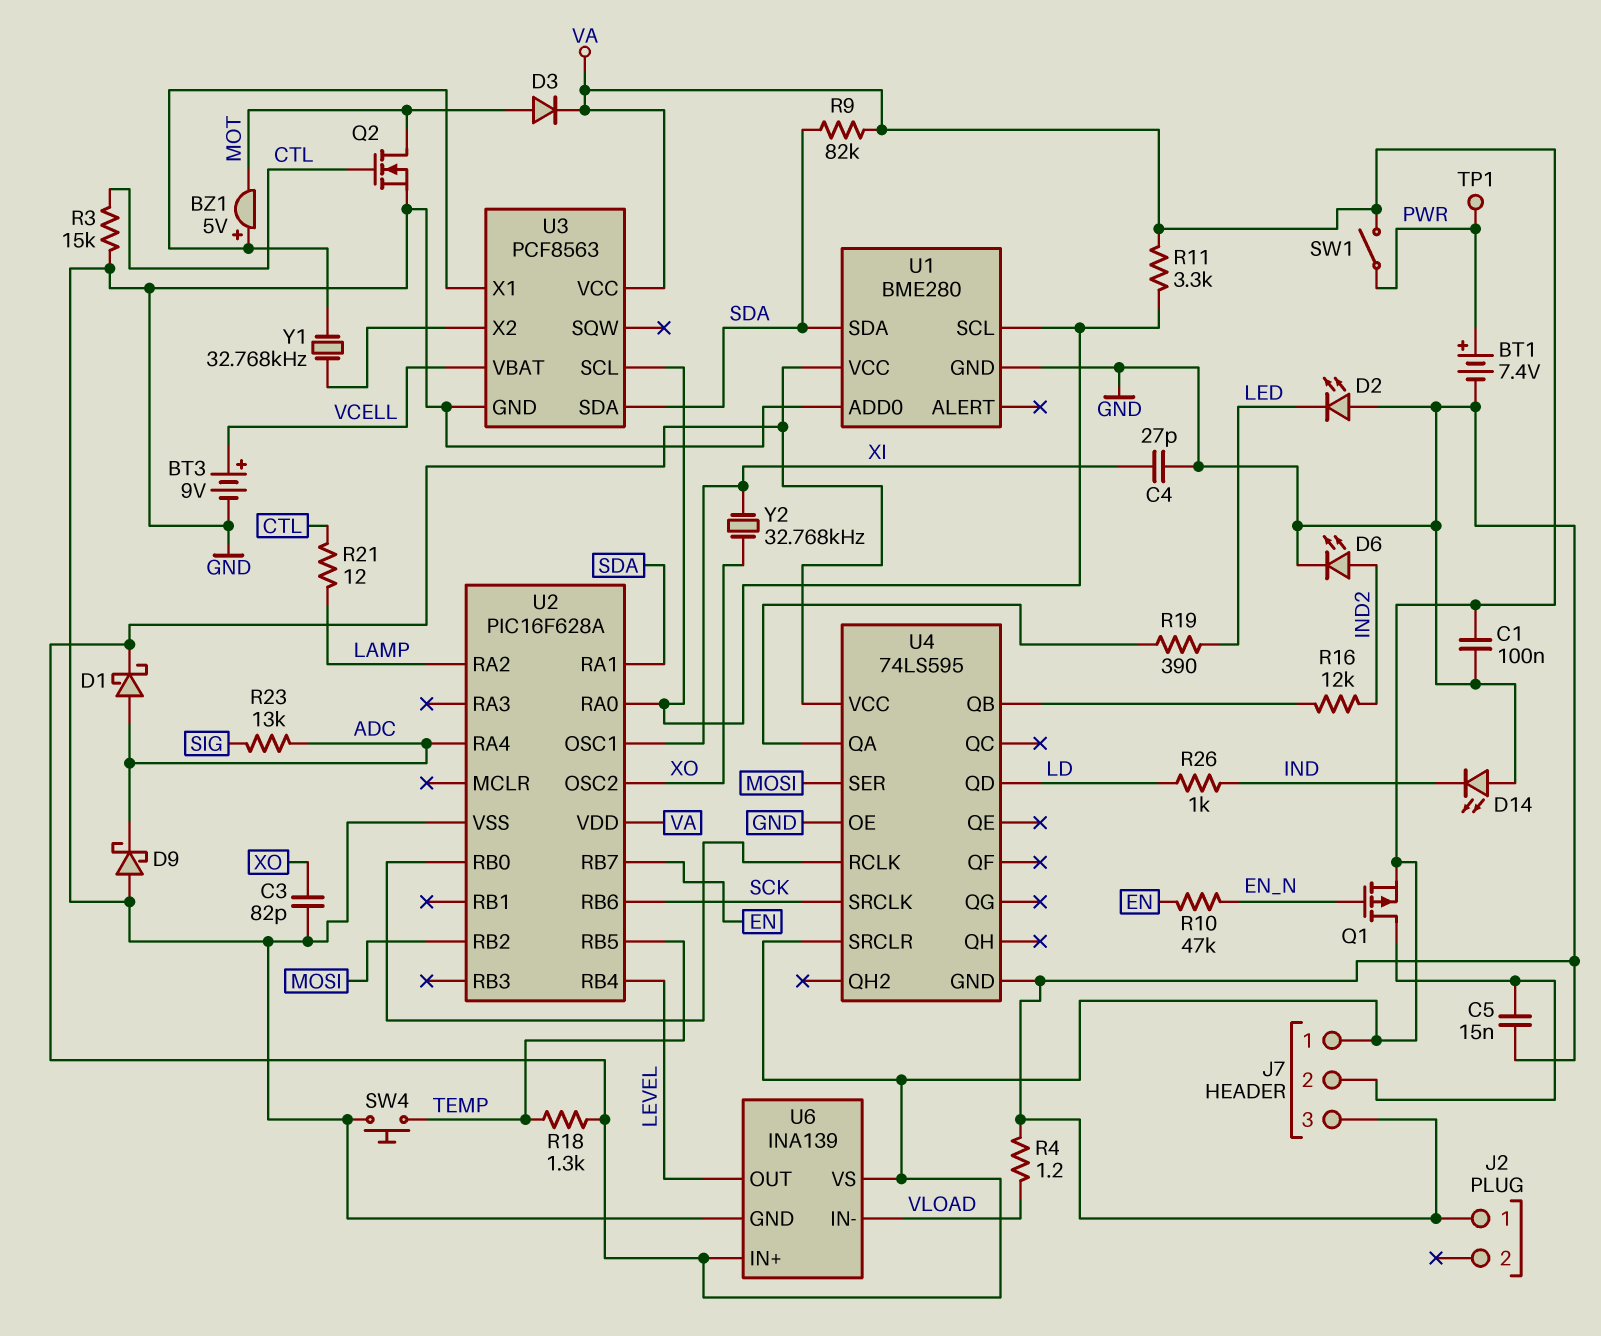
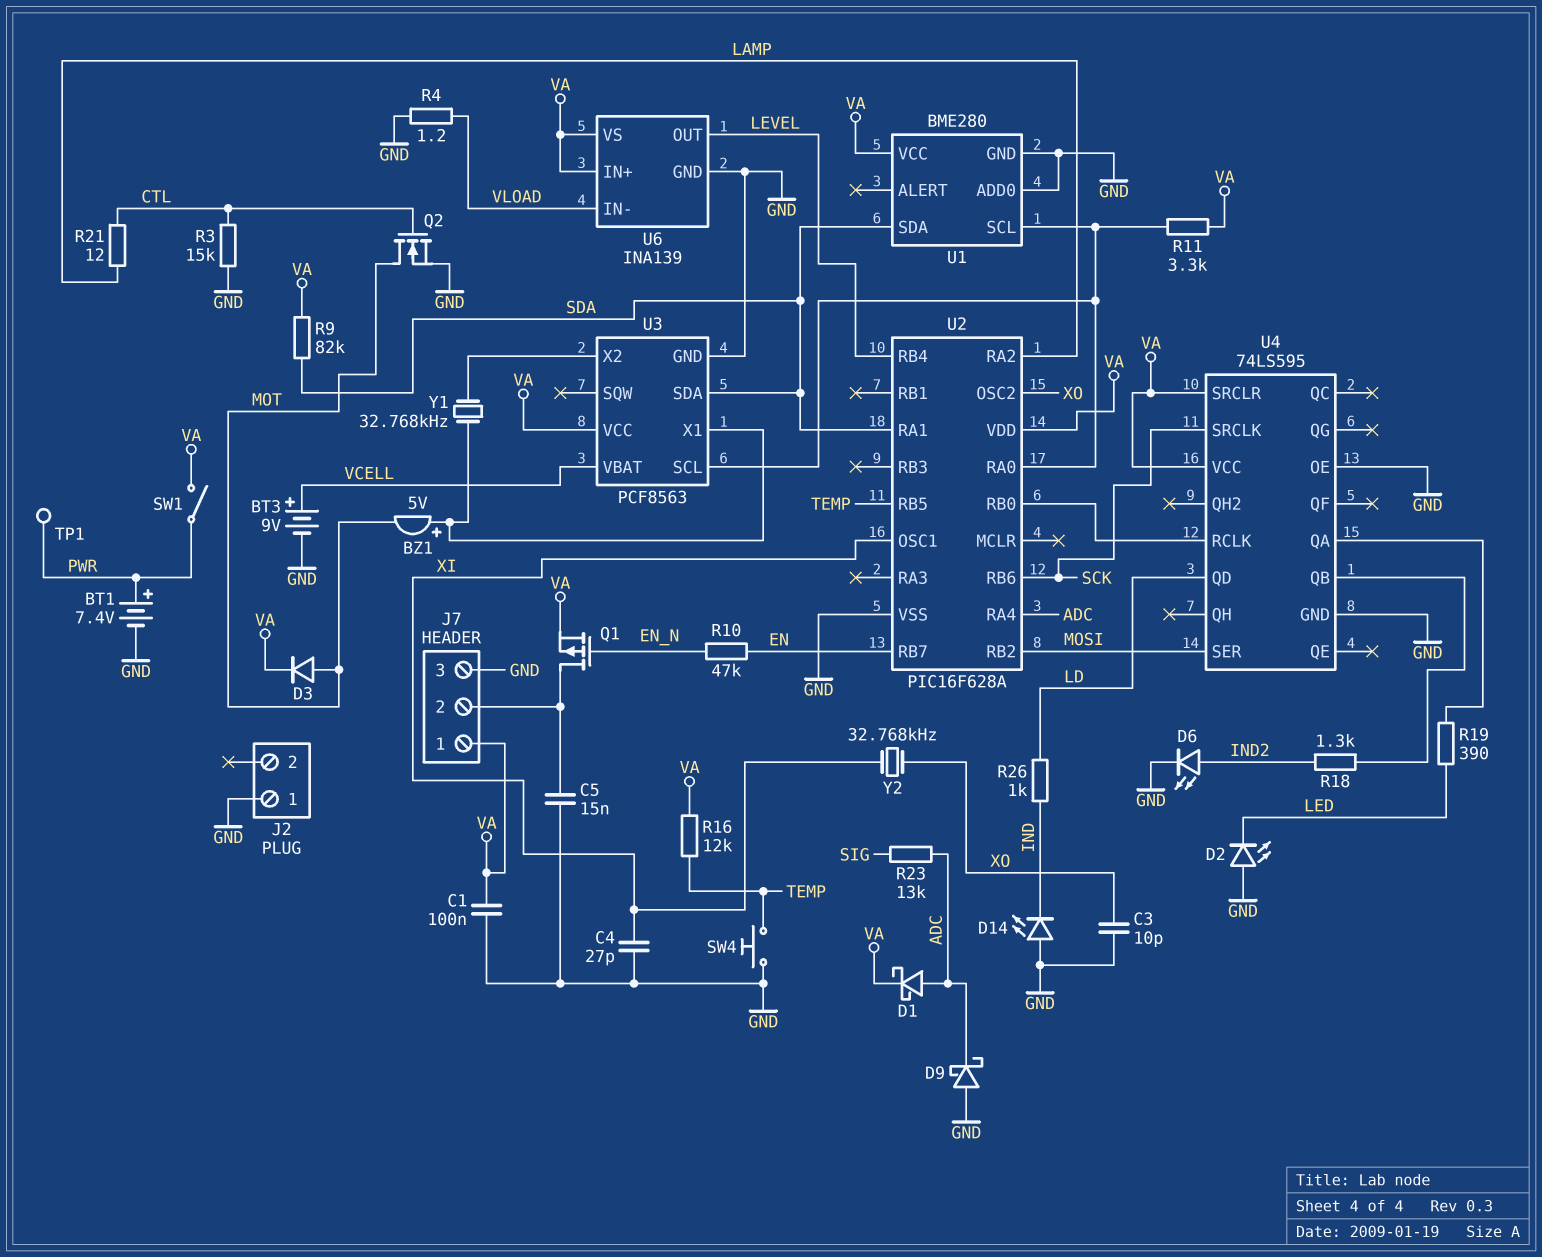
C3: 82pF (GND, XO) -> 10pF (GND, XO)
R16: 12k (IND2, U4/QB) -> 12k (TEMP, VA)
R18: 1.3k (TEMP, VA) -> 1.3k (IND2, U4/QB)

